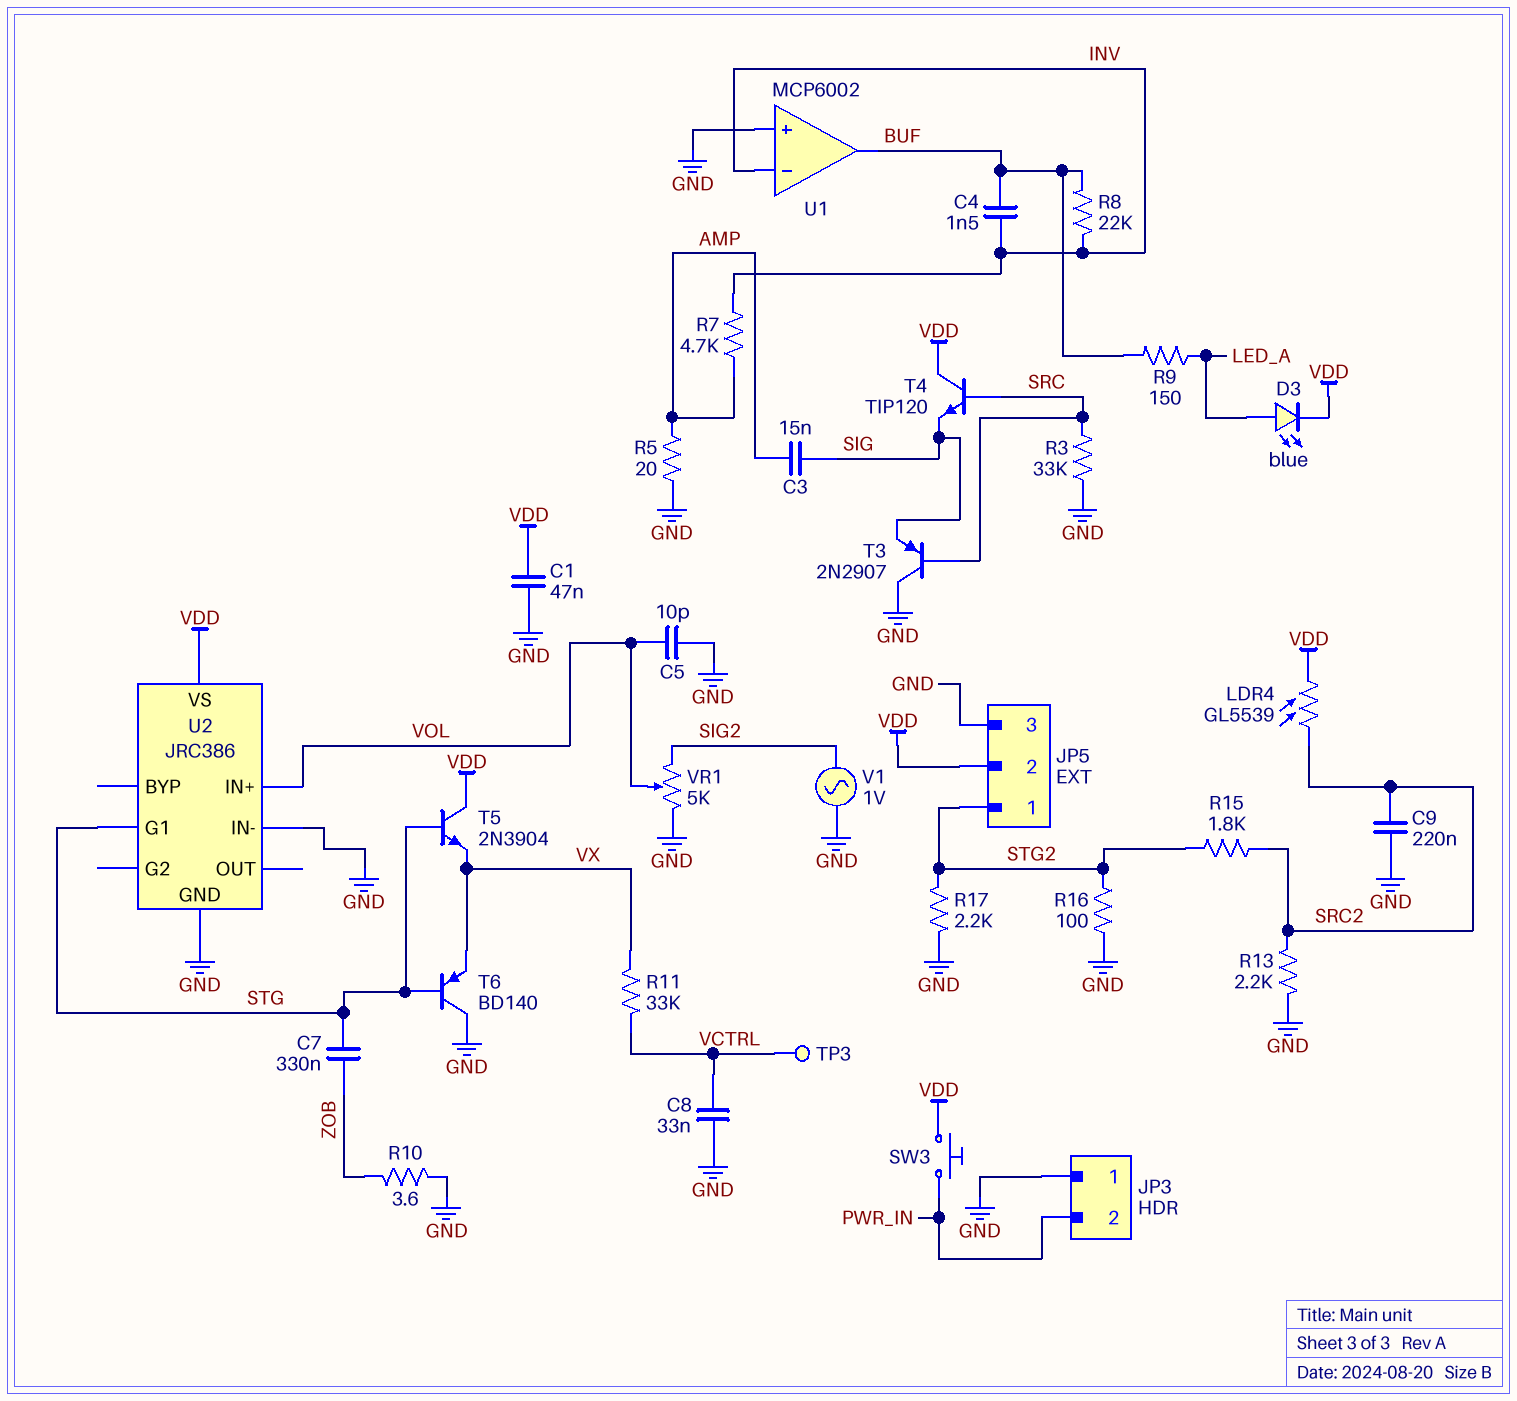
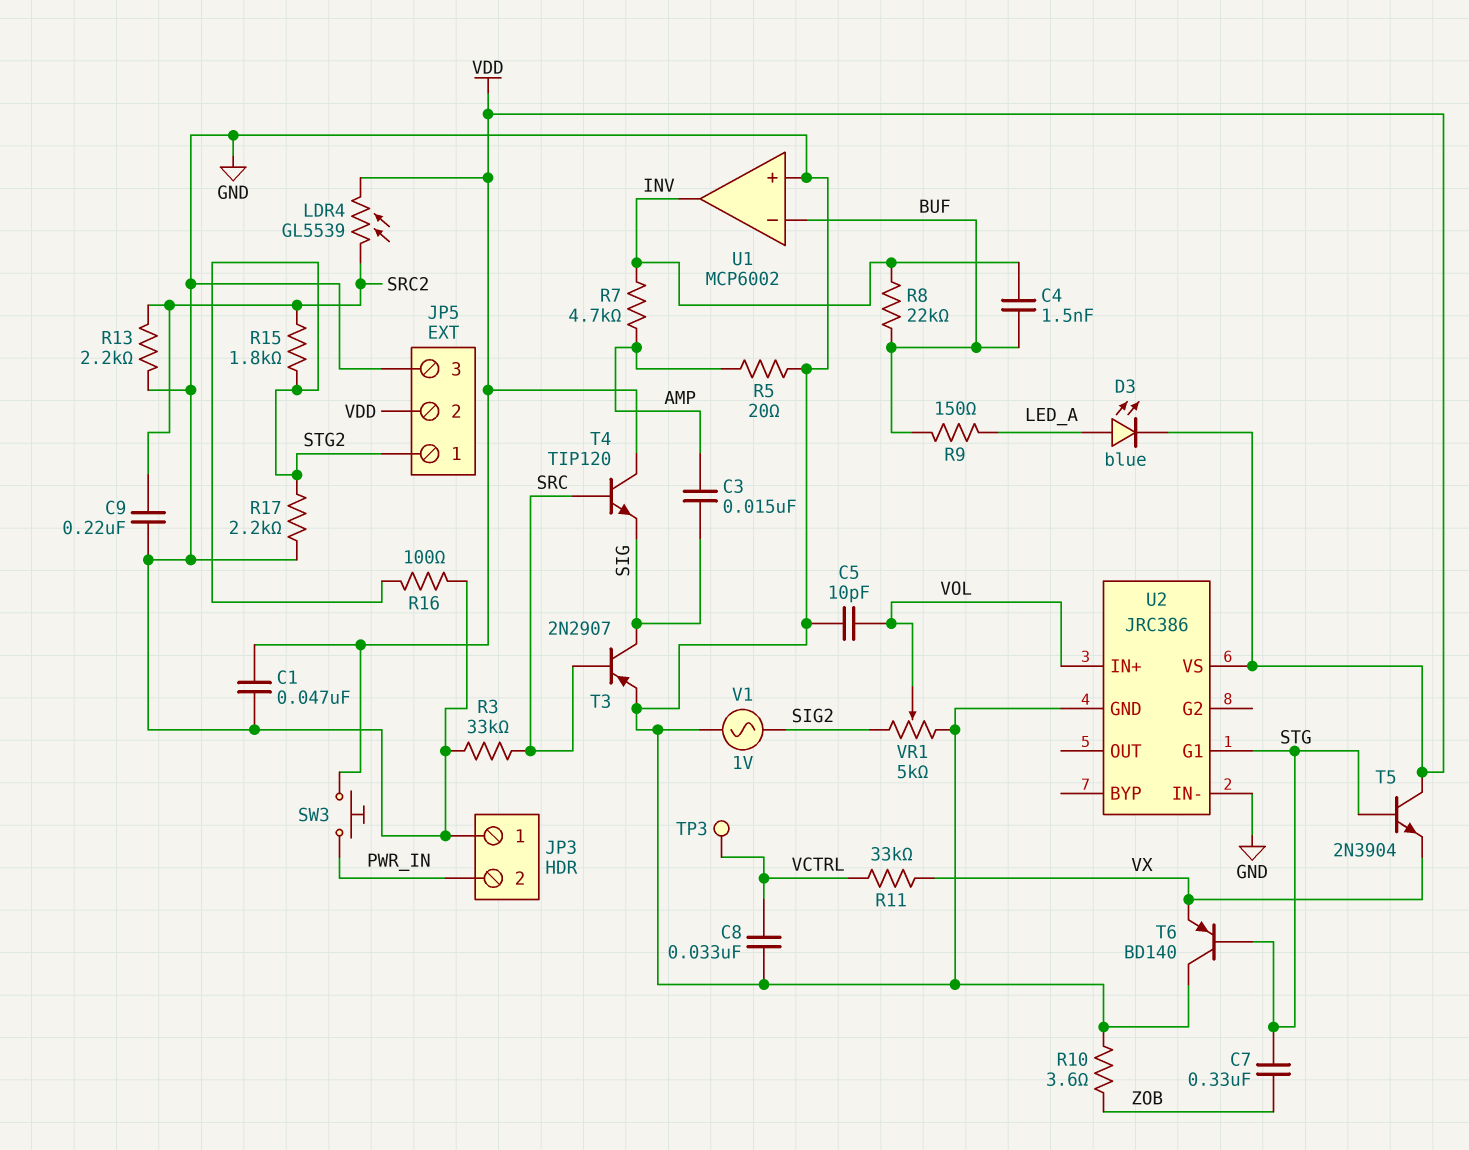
T3: PNP 2N2907 (B SRC, C GND, E SIG) -> PNP 2N2907 (B SRC, C SIG, E GND)
U1 pin in-: INV -> BUF
U1 pin out: BUF -> INV

